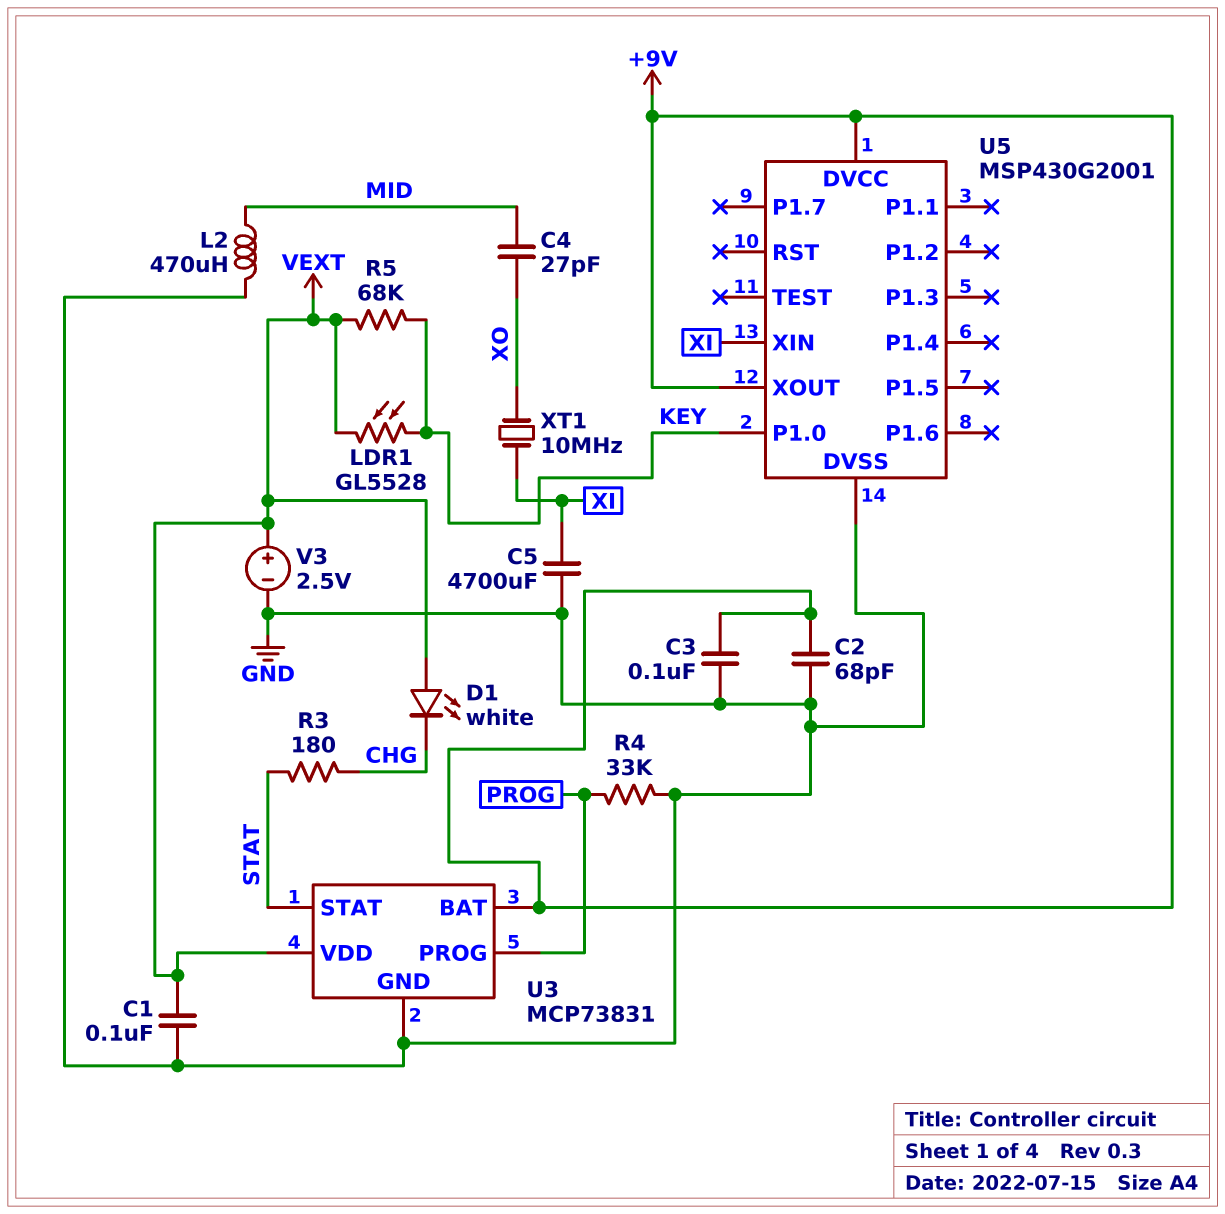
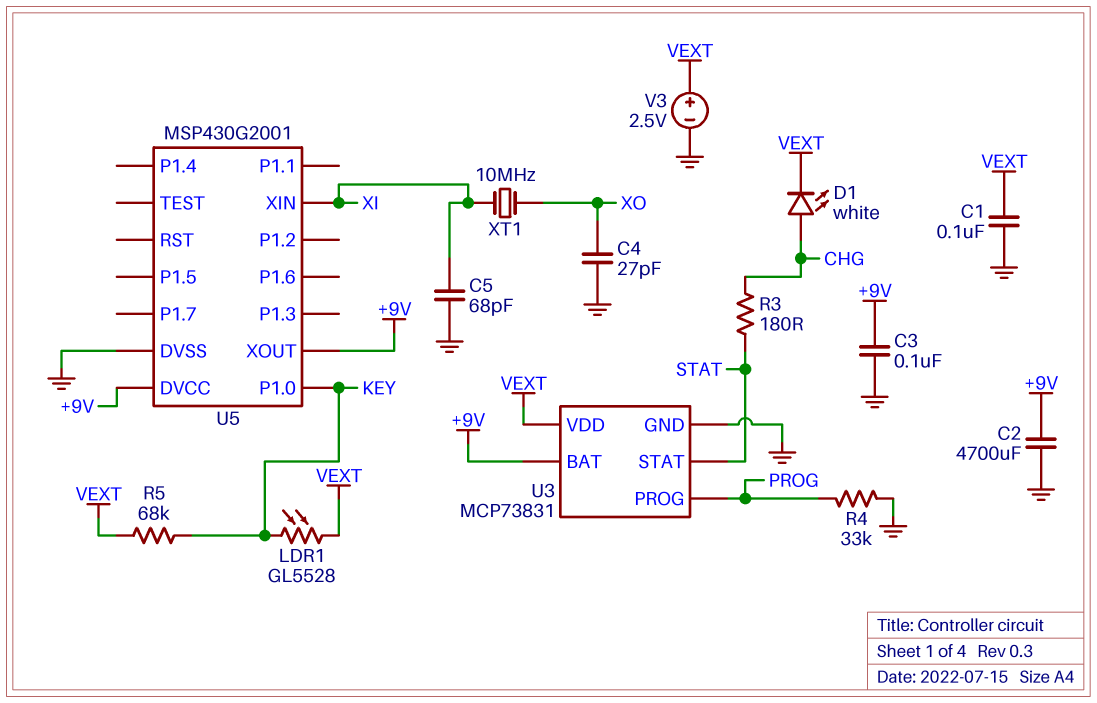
C2: 68pF (+9V, GND) -> 4700uF (+9V, GND)
C4: 27pF (MID, XO) -> 27pF (GND, XO)
C5: 4700uF (GND, XI) -> 68pF (GND, XI)
D1: LED white (A VEXT, K CHG) -> LED white (A CHG, K VEXT)
L2: 470uH (GND, MID) -> none

